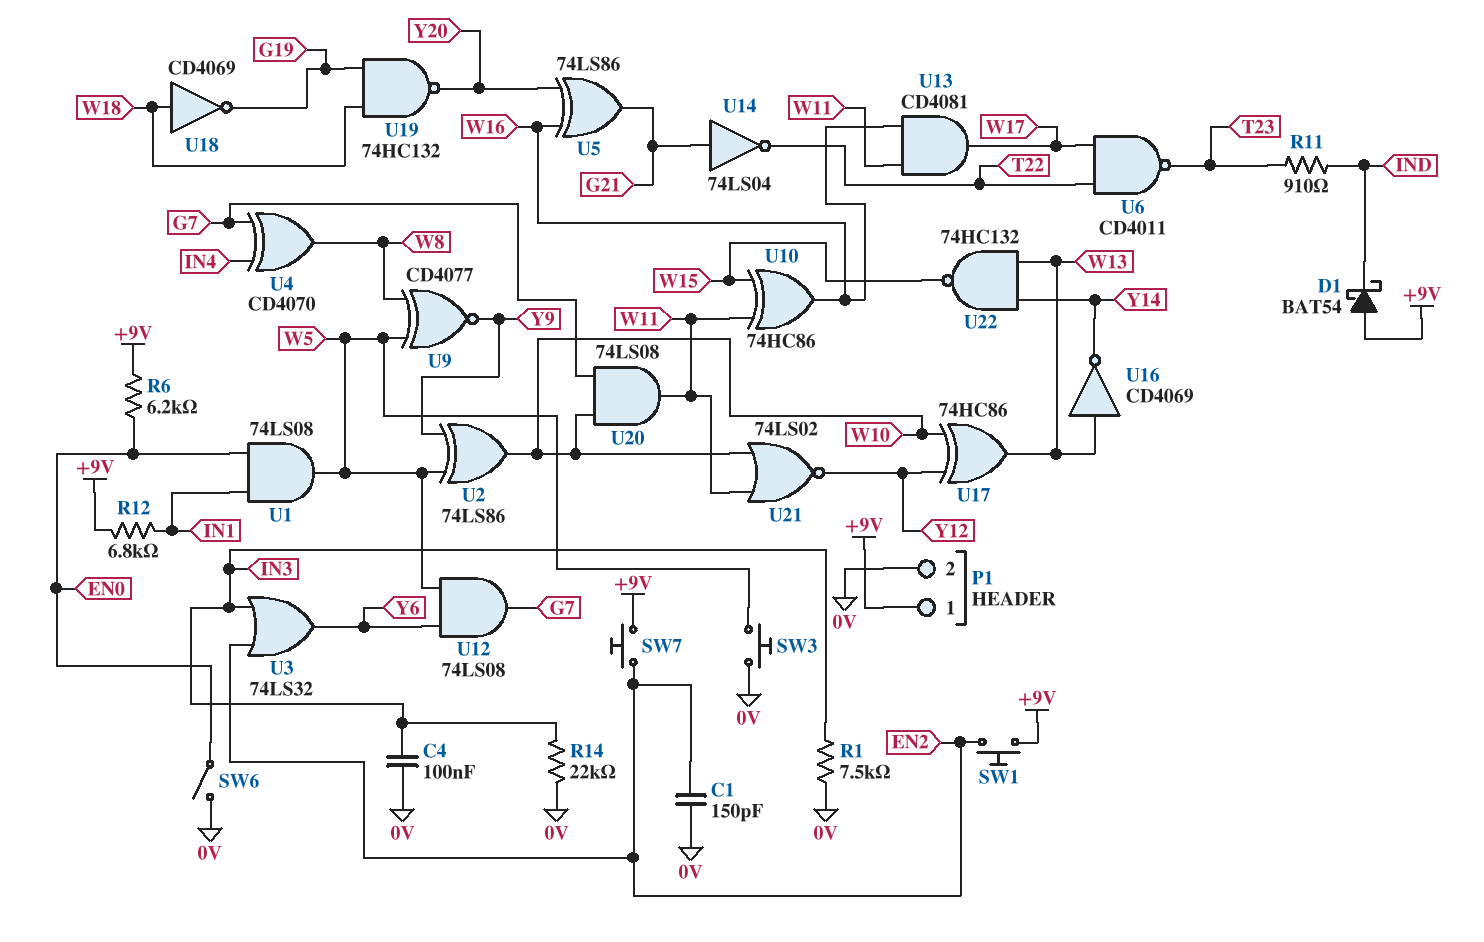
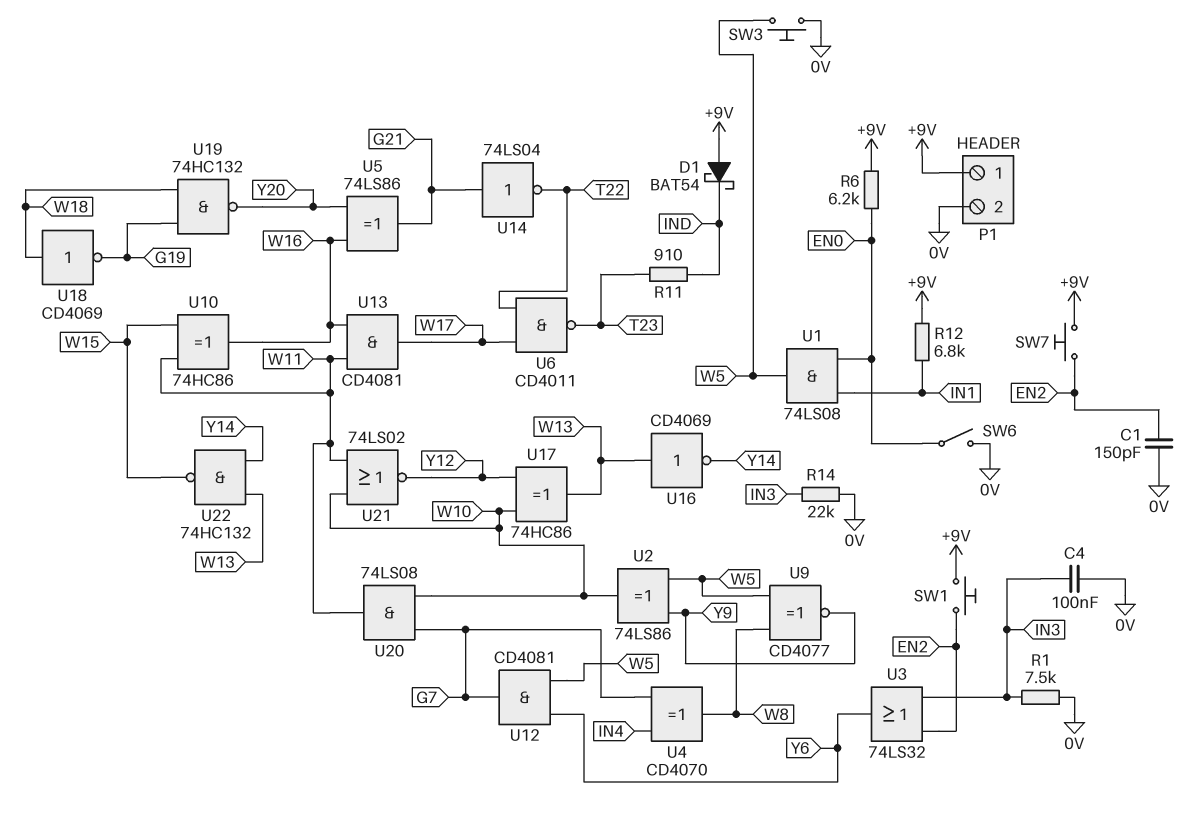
U12: AND 74LS08 (in W5, in Y6, out G7) -> AND CD4081 (in W5, in Y6, out G7)

